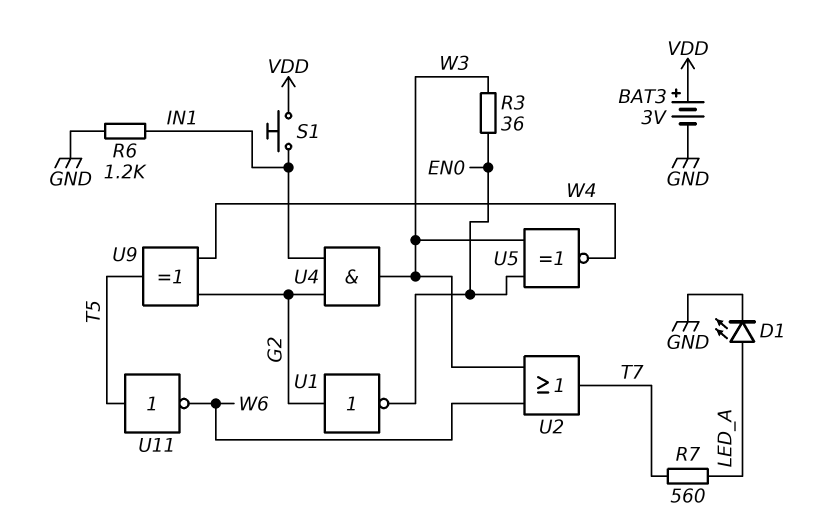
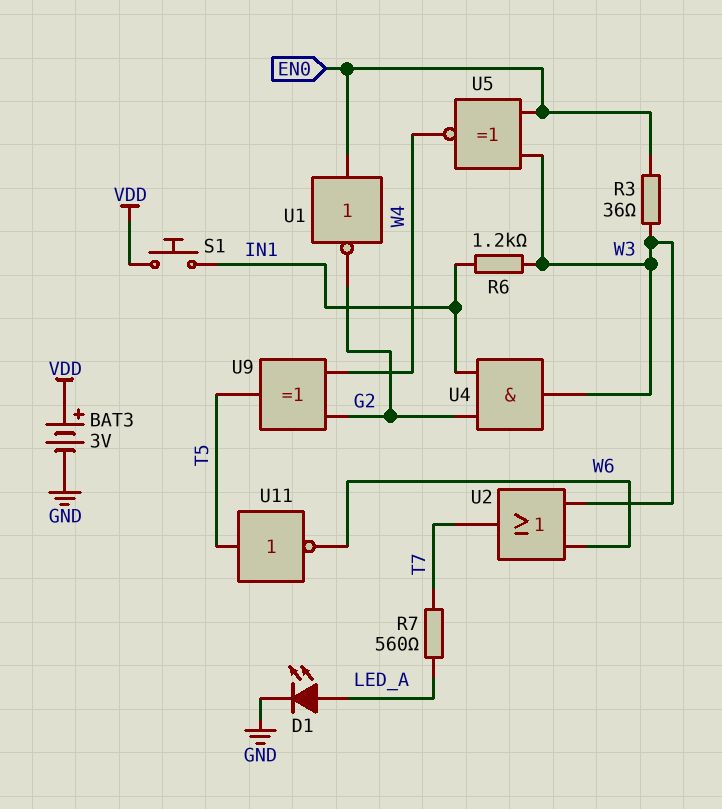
R6: 1.2k (GND, IN1) -> 1.2k (IN1, W3)
U1: NOT (in G2, out EN0) -> NOT (in EN0, out G2)

